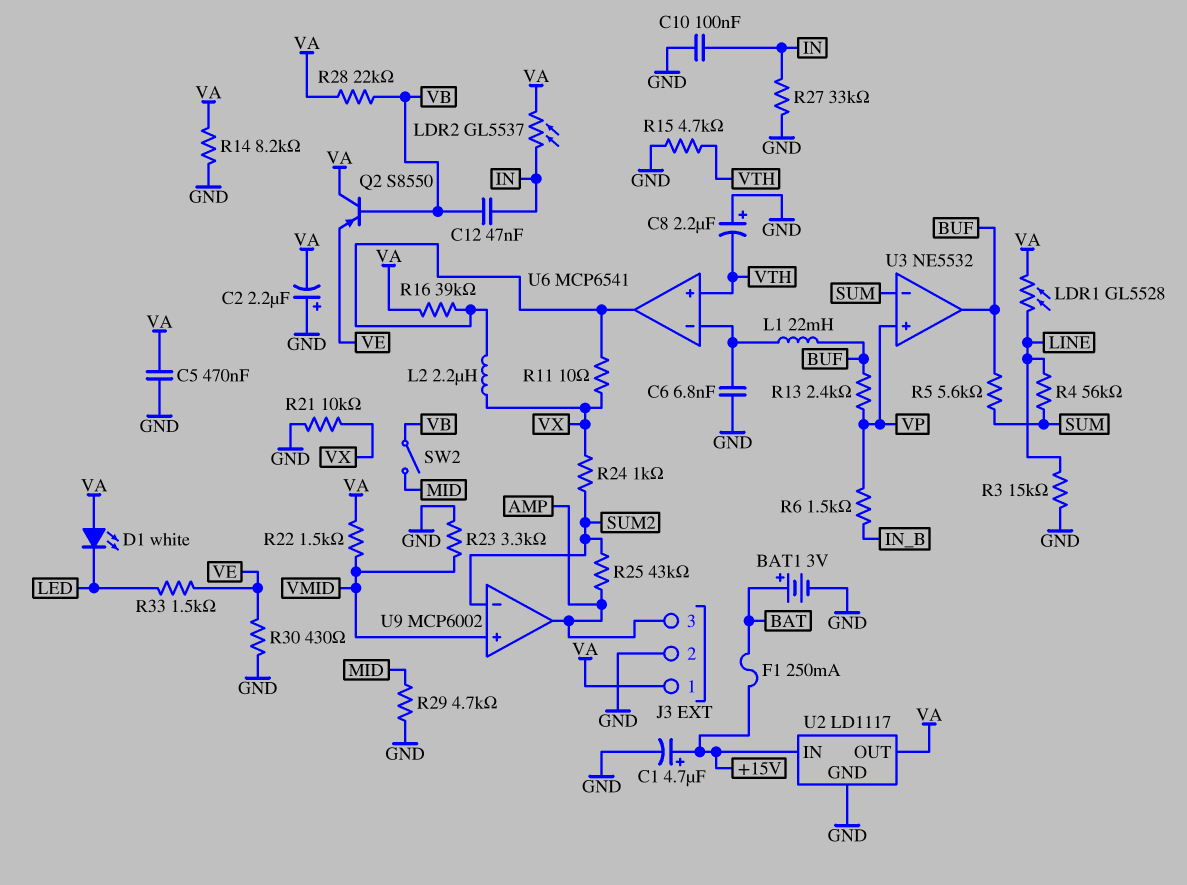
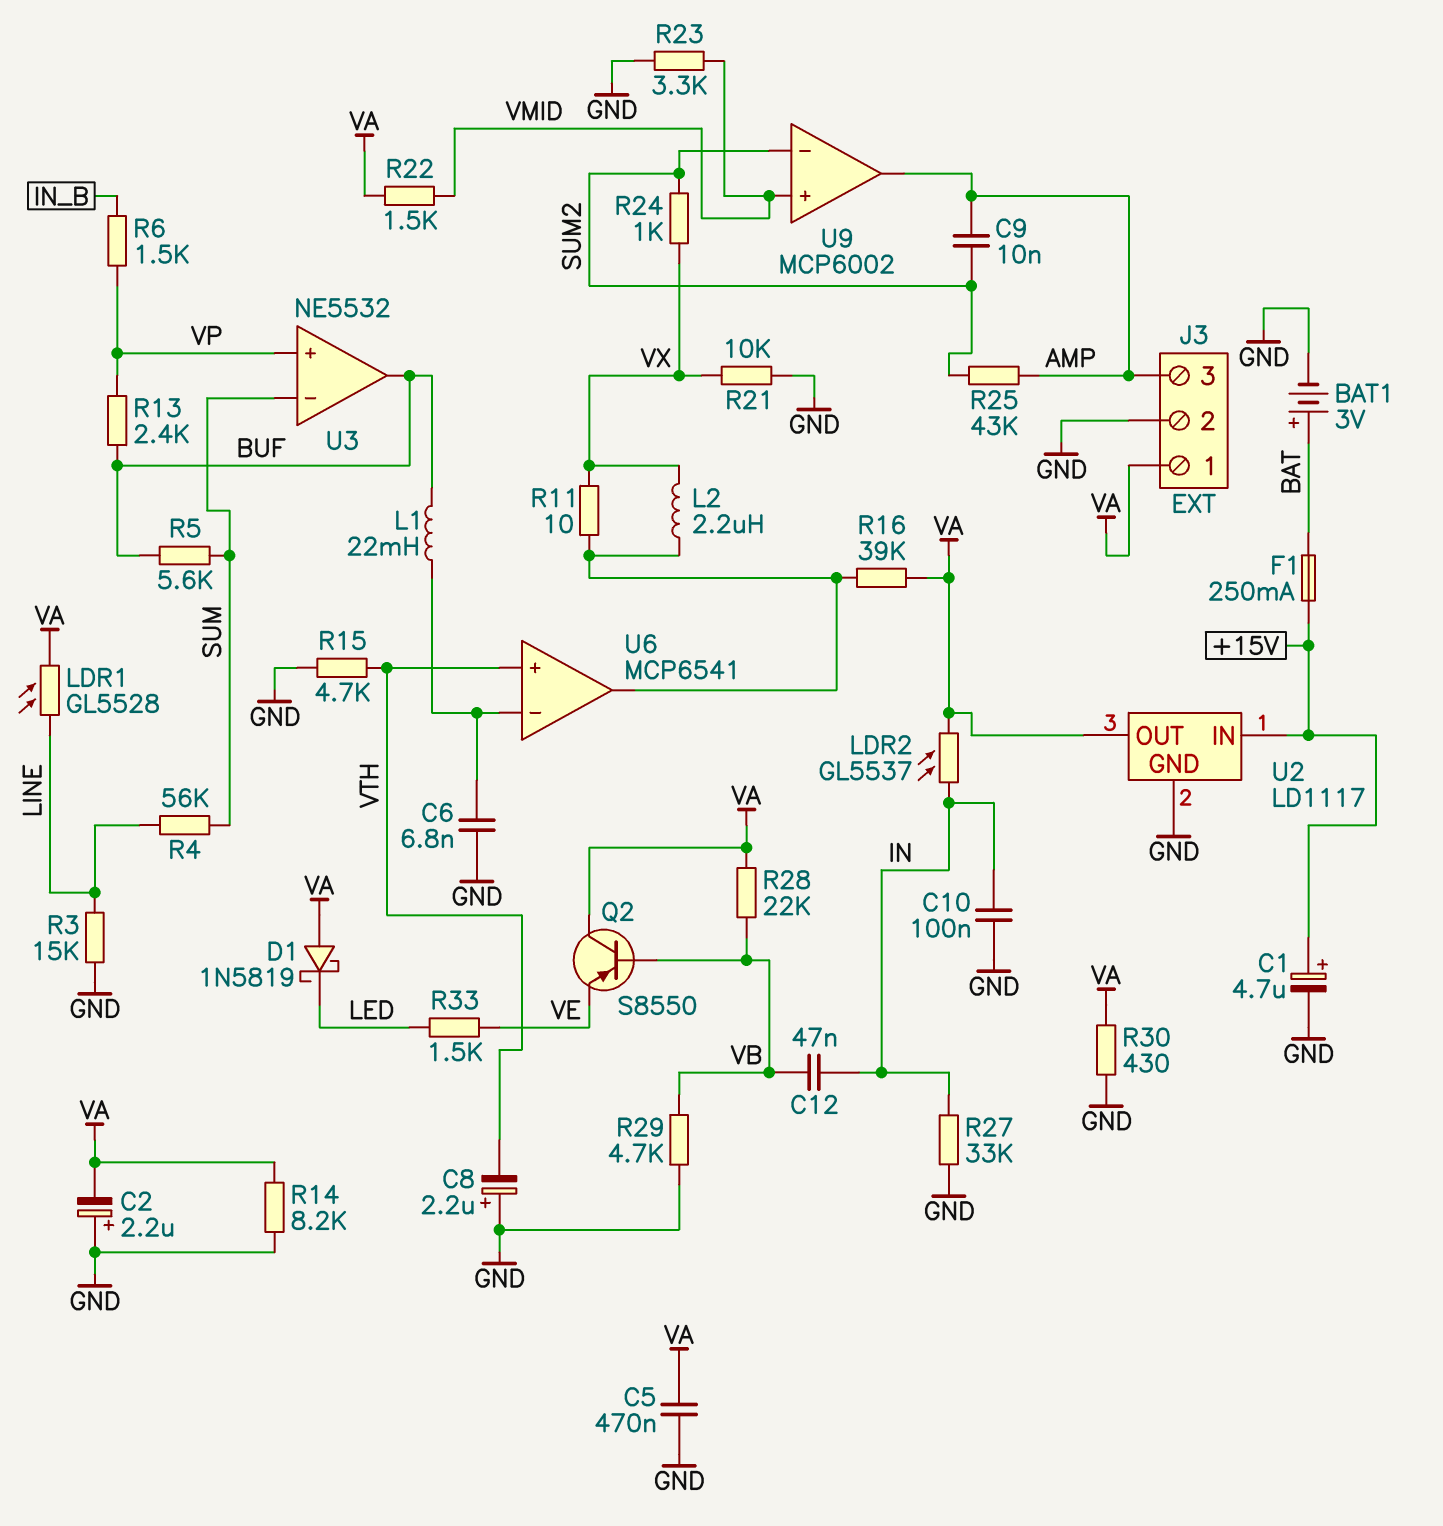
C9: none -> 10nF (AMP, SUM2)
D1: LED white (A VA, K LED) -> schottky 1N5819 (A VA, K LED)
R29: 4.7k (GND, MID) -> 4.7k (GND, VB)
R30: 430 (GND, VE) -> 430 (GND, VA)
SW2: switch (MID, VB) -> none

